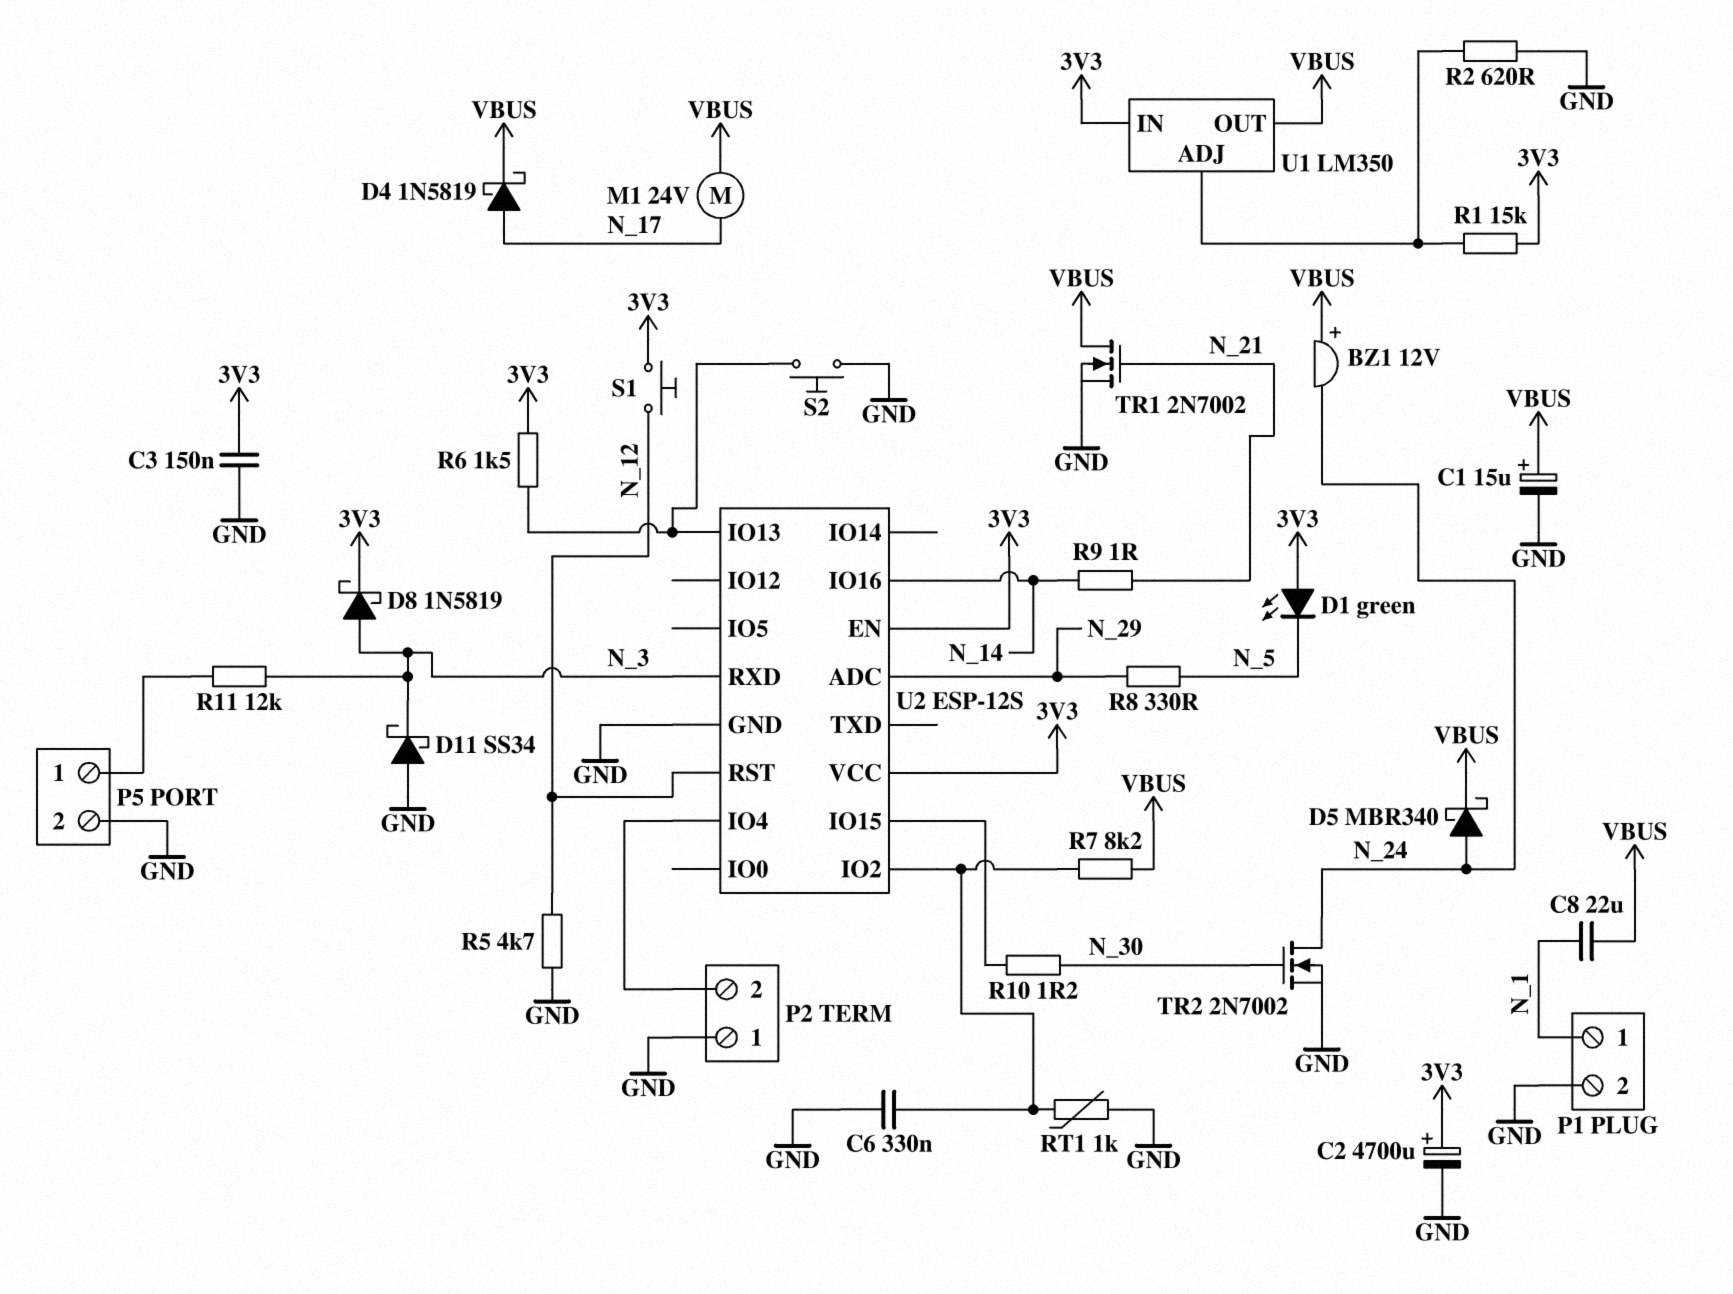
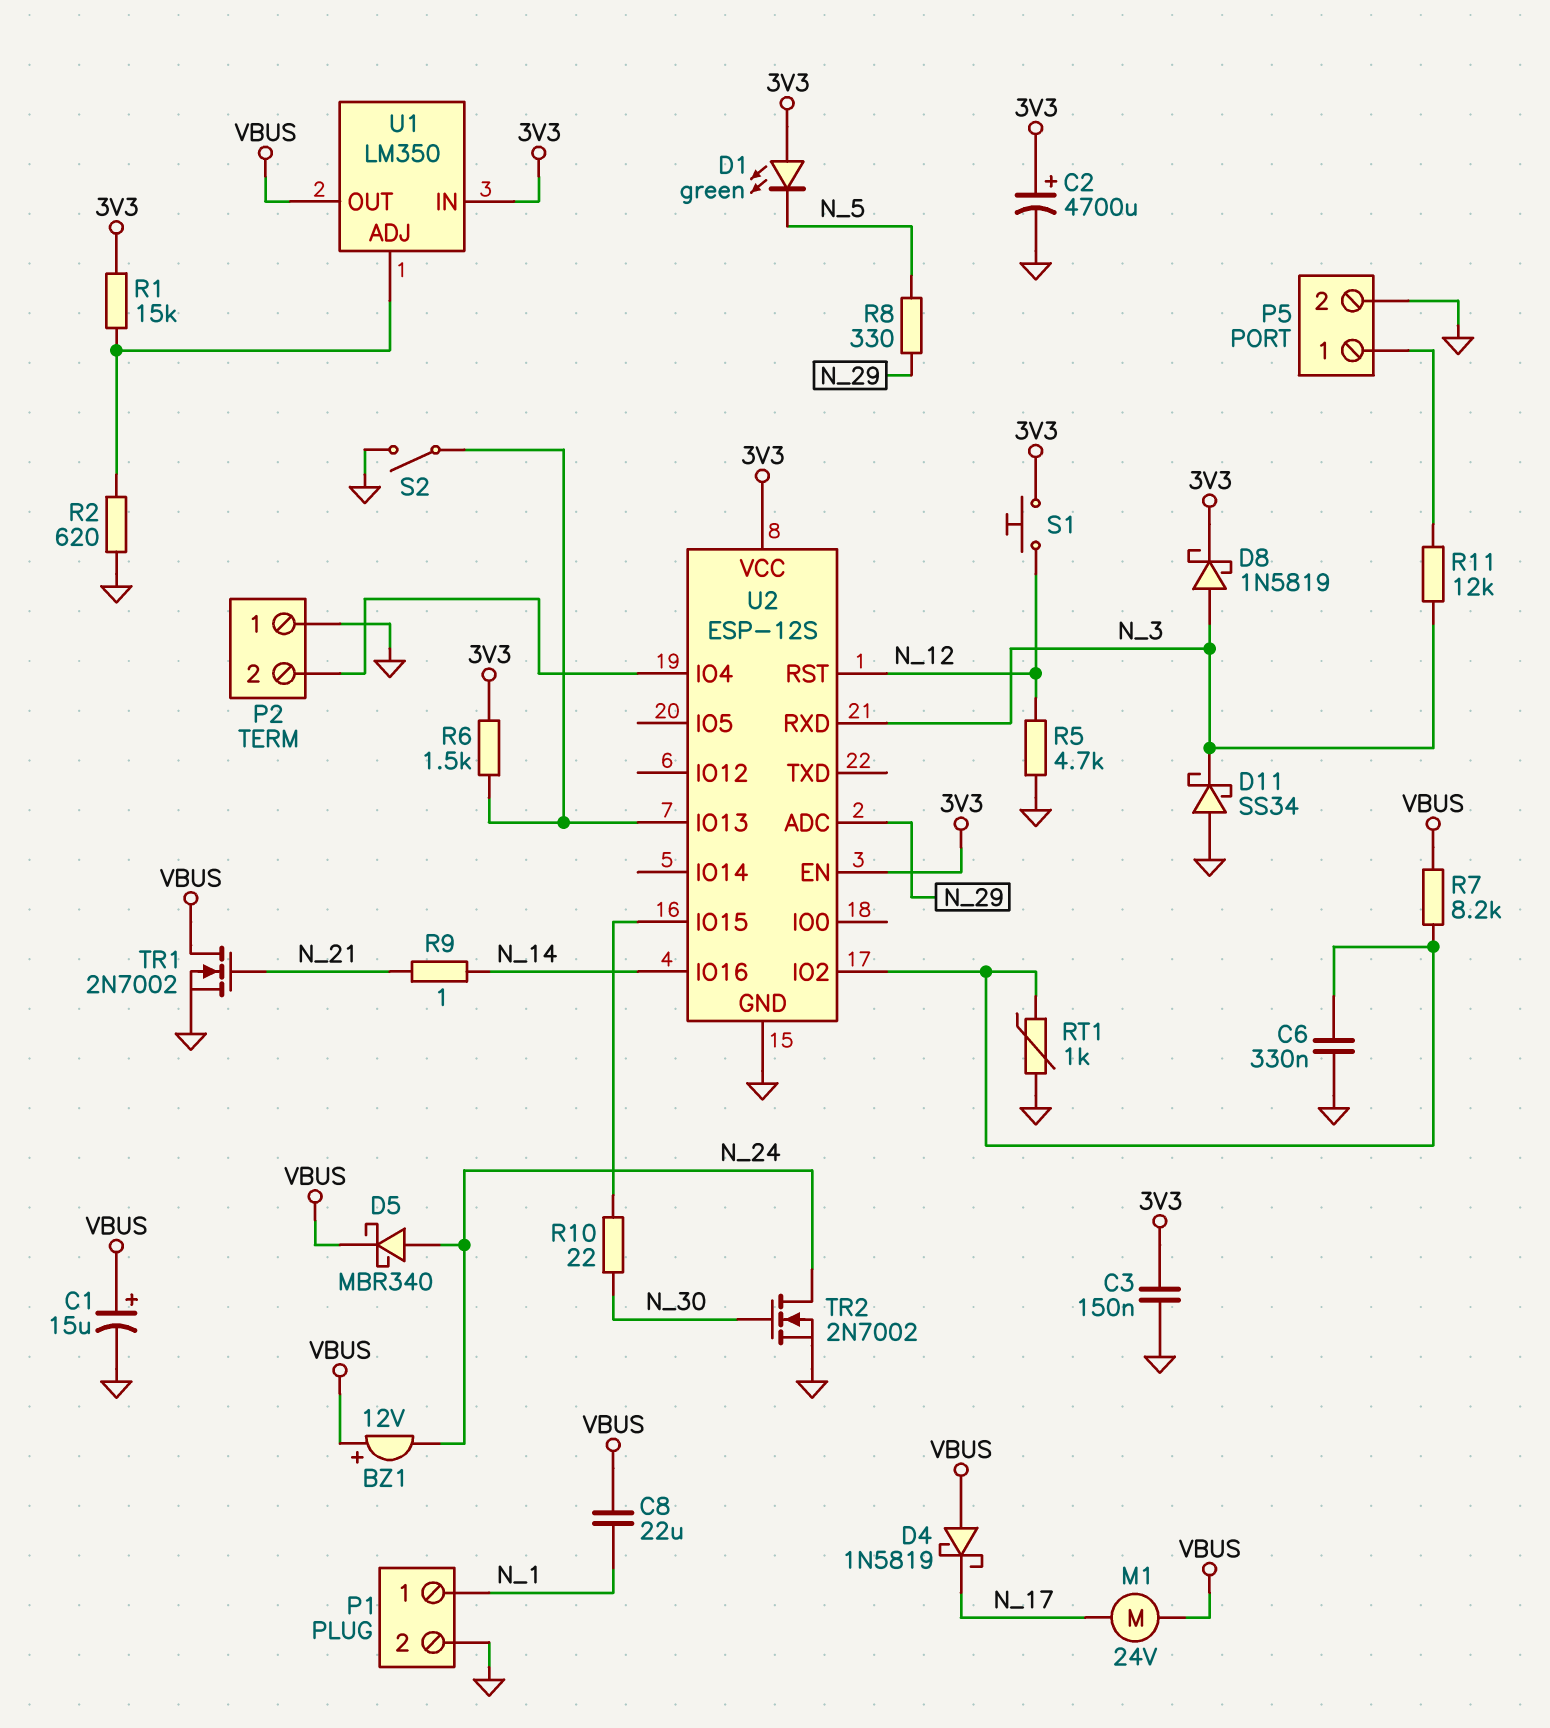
D4: schottky 1N5819 (A N_17, K VBUS) -> schottky 1N5819 (A VBUS, K N_17)
R10: 1.2 (N_30, U2/IO15) -> 22 (N_30, U2/IO15)
S2: button (GND, U2/IO13) -> switch (GND, U2/IO13)

